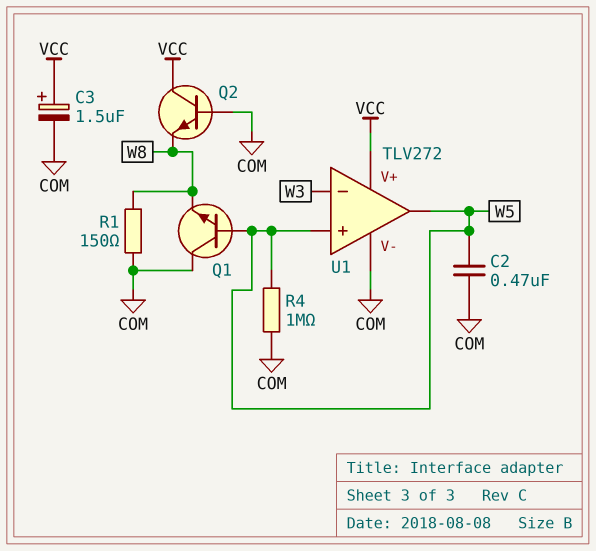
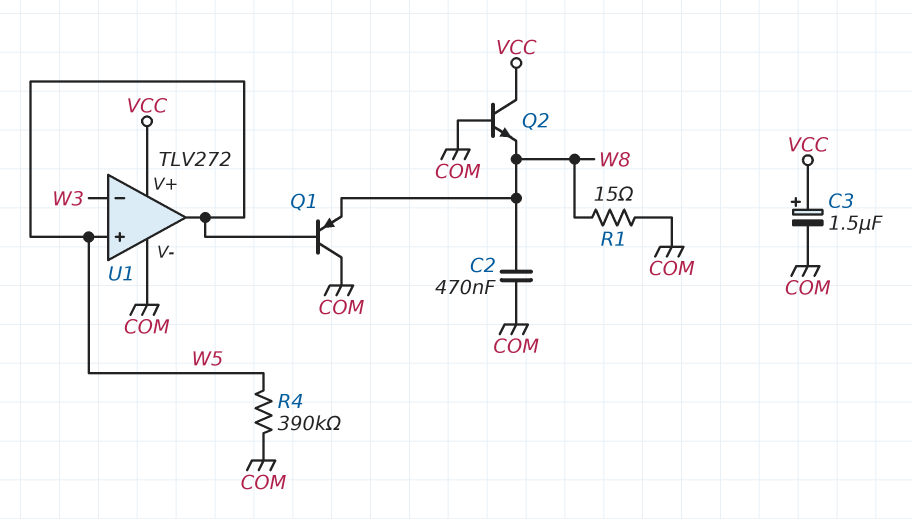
C2: 470nF (COM, W5) -> 470nF (COM, W8)
Q1: NPN (B W5, C COM, E W8) -> PNP (B W5, C COM, E W8)
R1: 150 (COM, W8) -> 15 (COM, W8)
R4: 1M (COM, W5) -> 390k (COM, W5)

